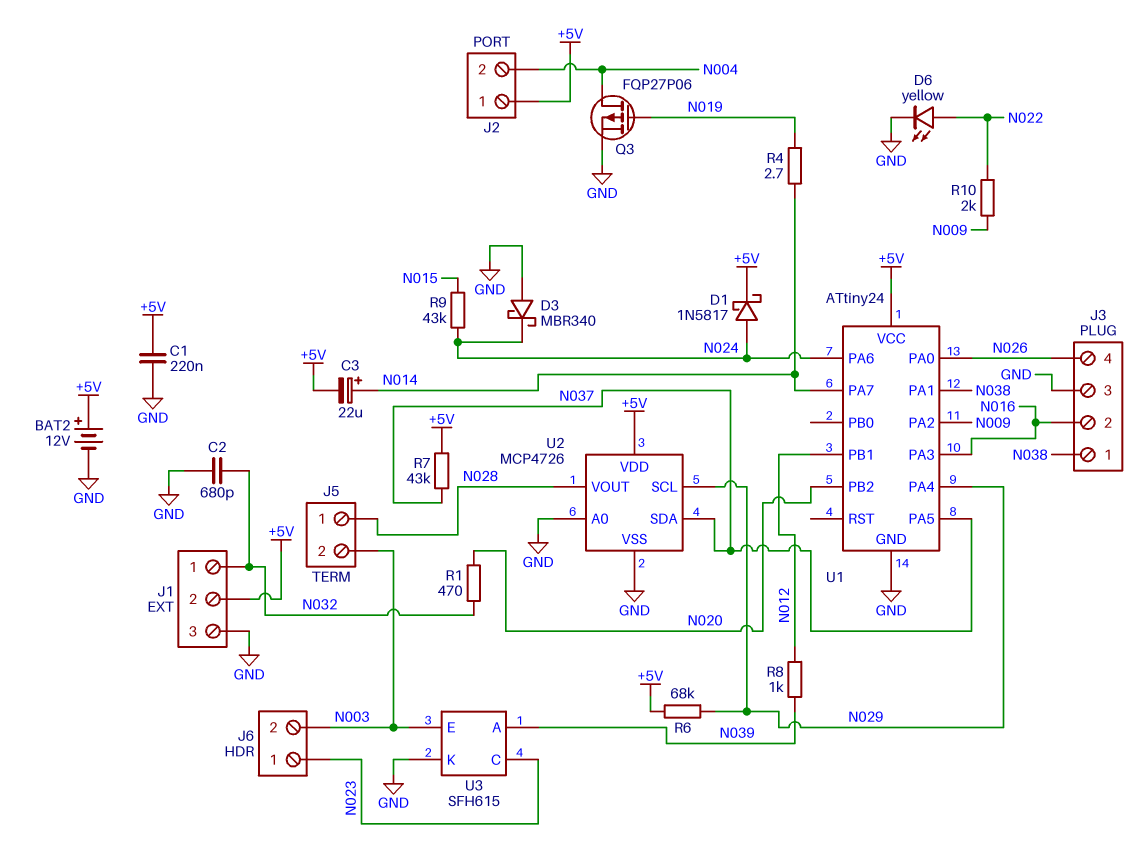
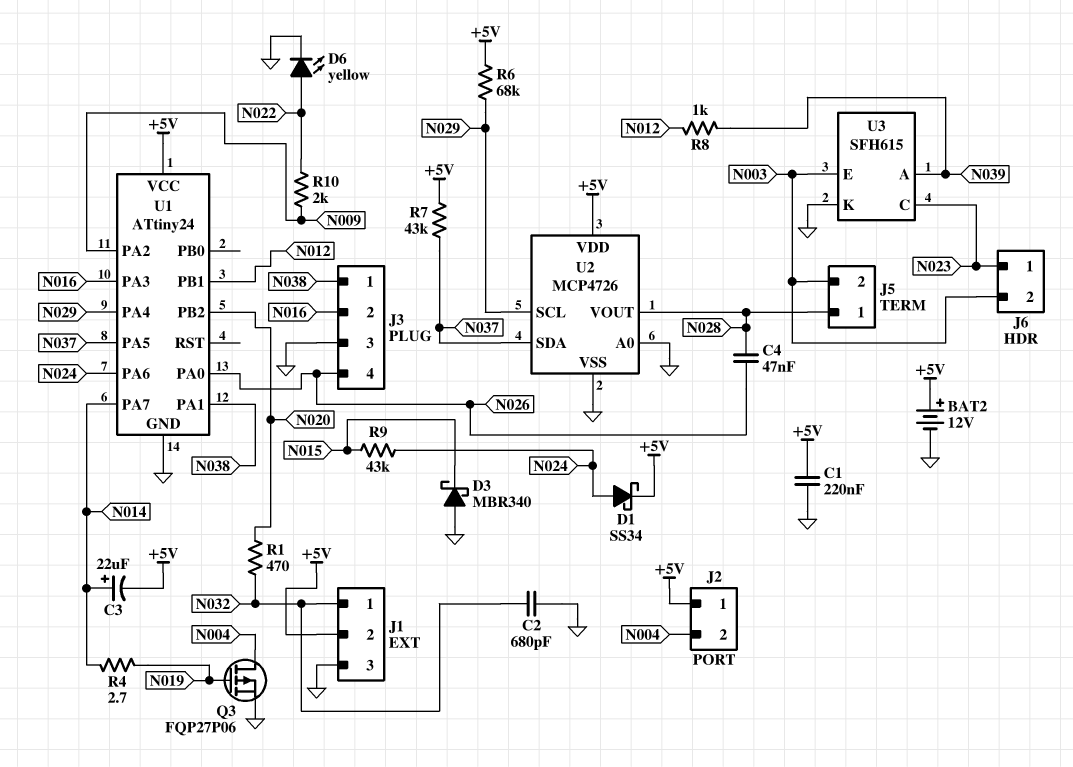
C4: none -> 47nF (N026, N028)
D1: schottky 1N5817 (A N024, K +5V) -> schottky SS34 (A N024, K +5V)
D3: schottky MBR340 (A GND, K N024) -> schottky MBR340 (A GND, K N015)

